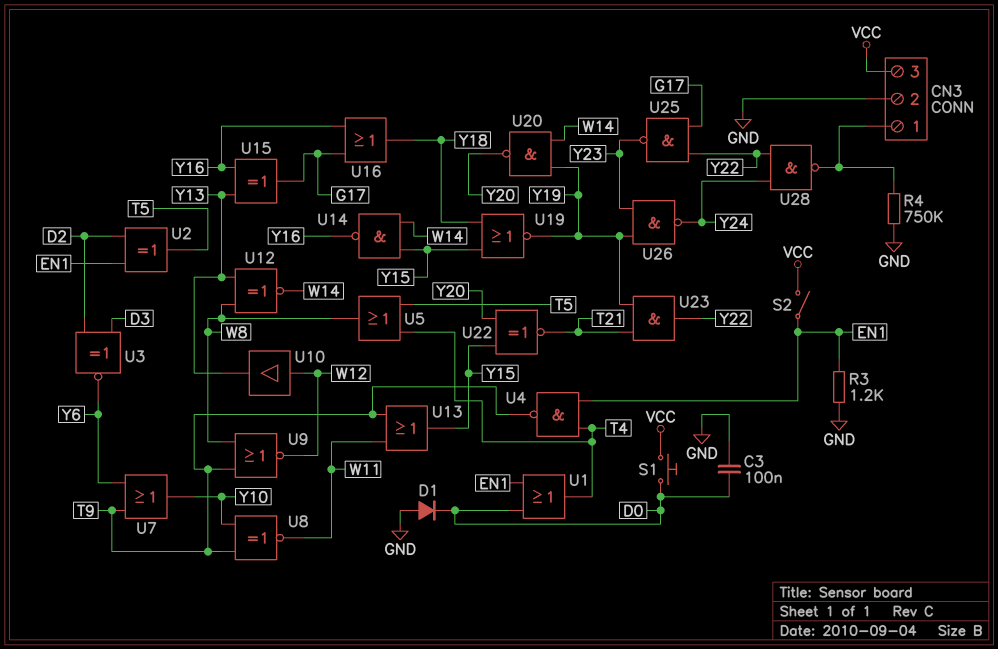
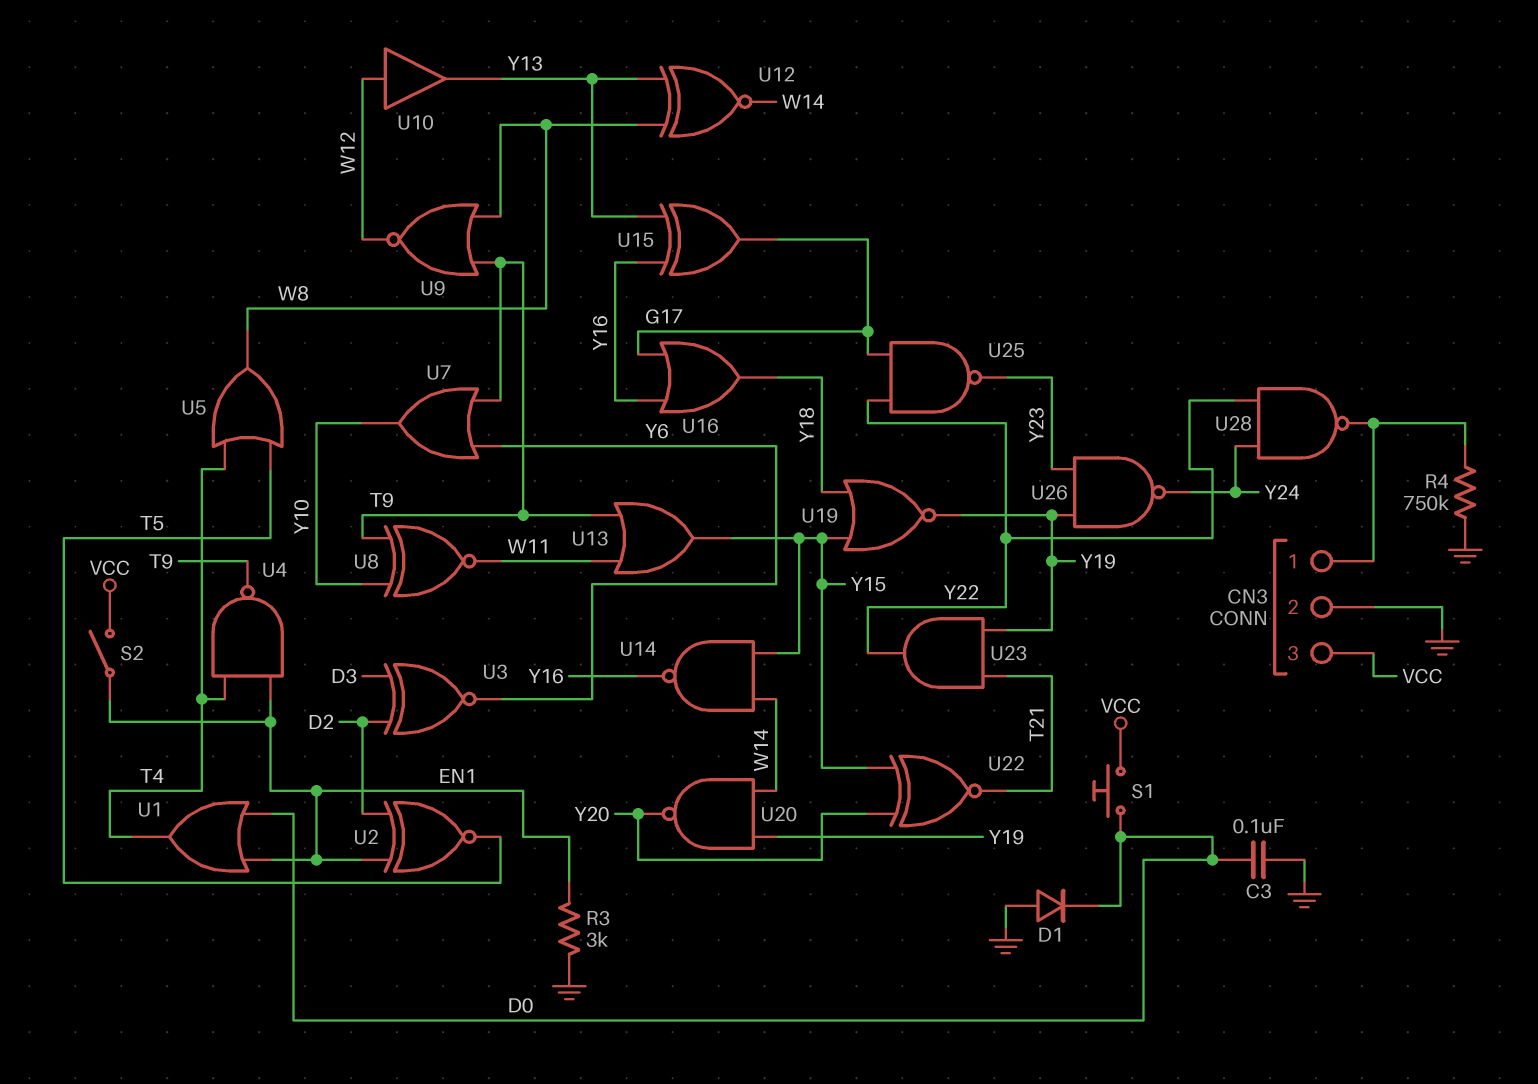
R3: 1.2k (EN1, GND) -> 3k (EN1, GND)
U2: XOR (in D2, in EN1, out T5) -> XNOR (in D2, in EN1, out T5)

